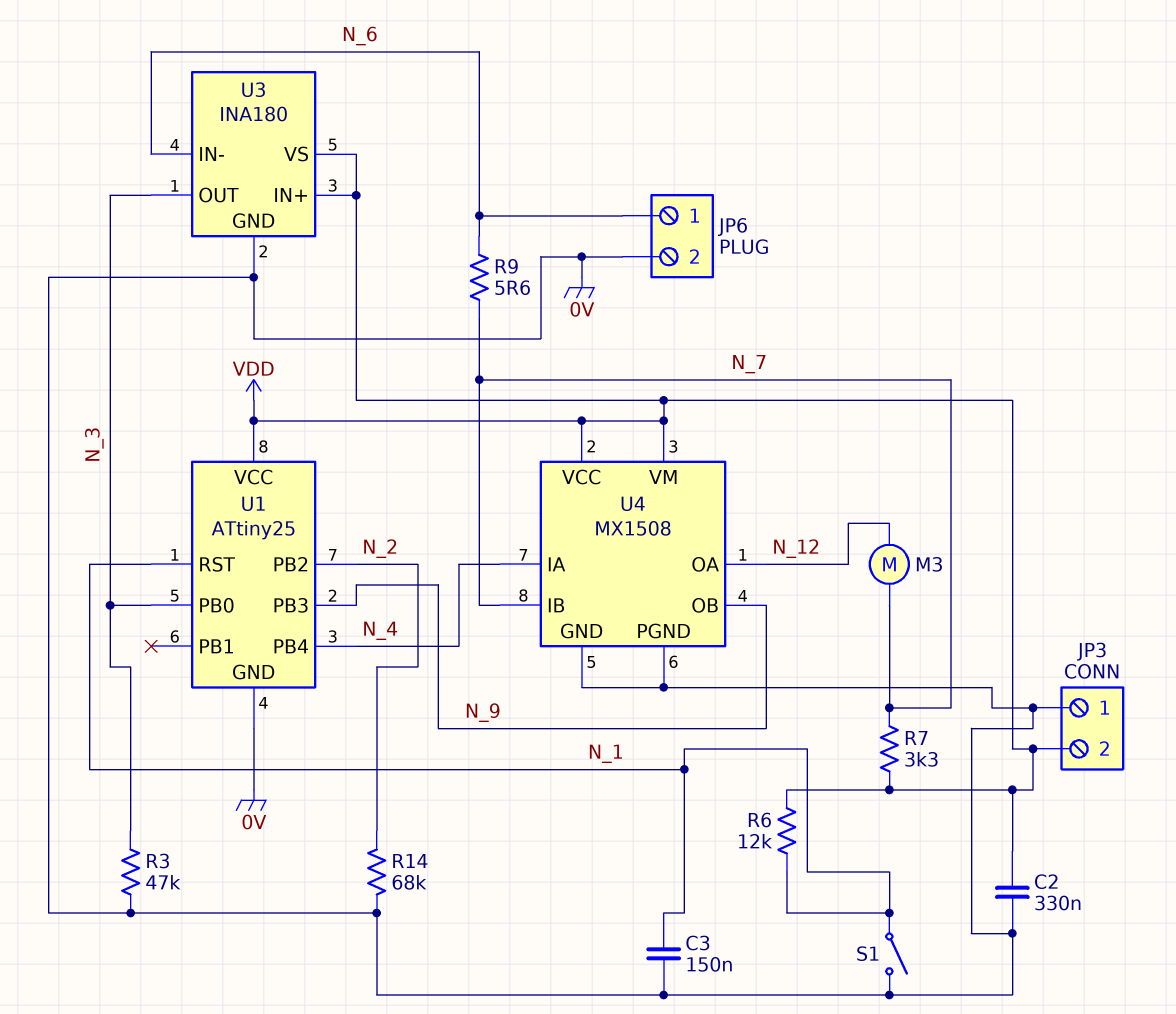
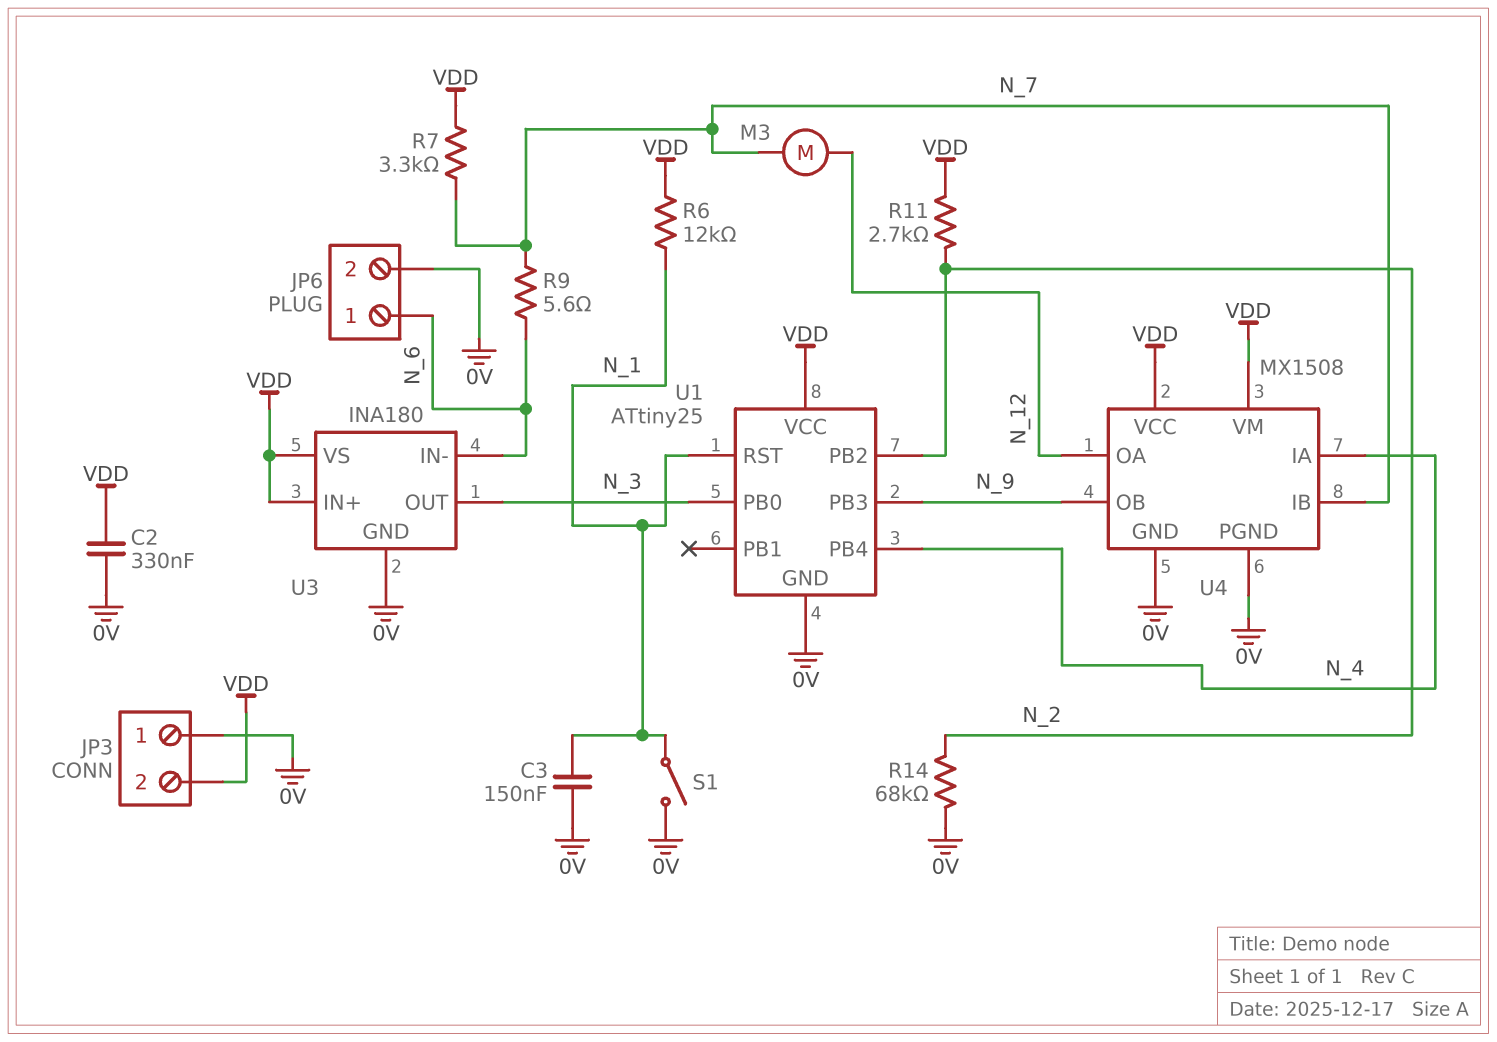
R3: 47k (0V, N_3) -> none
R11: none -> 2.7k (N_2, VDD)

